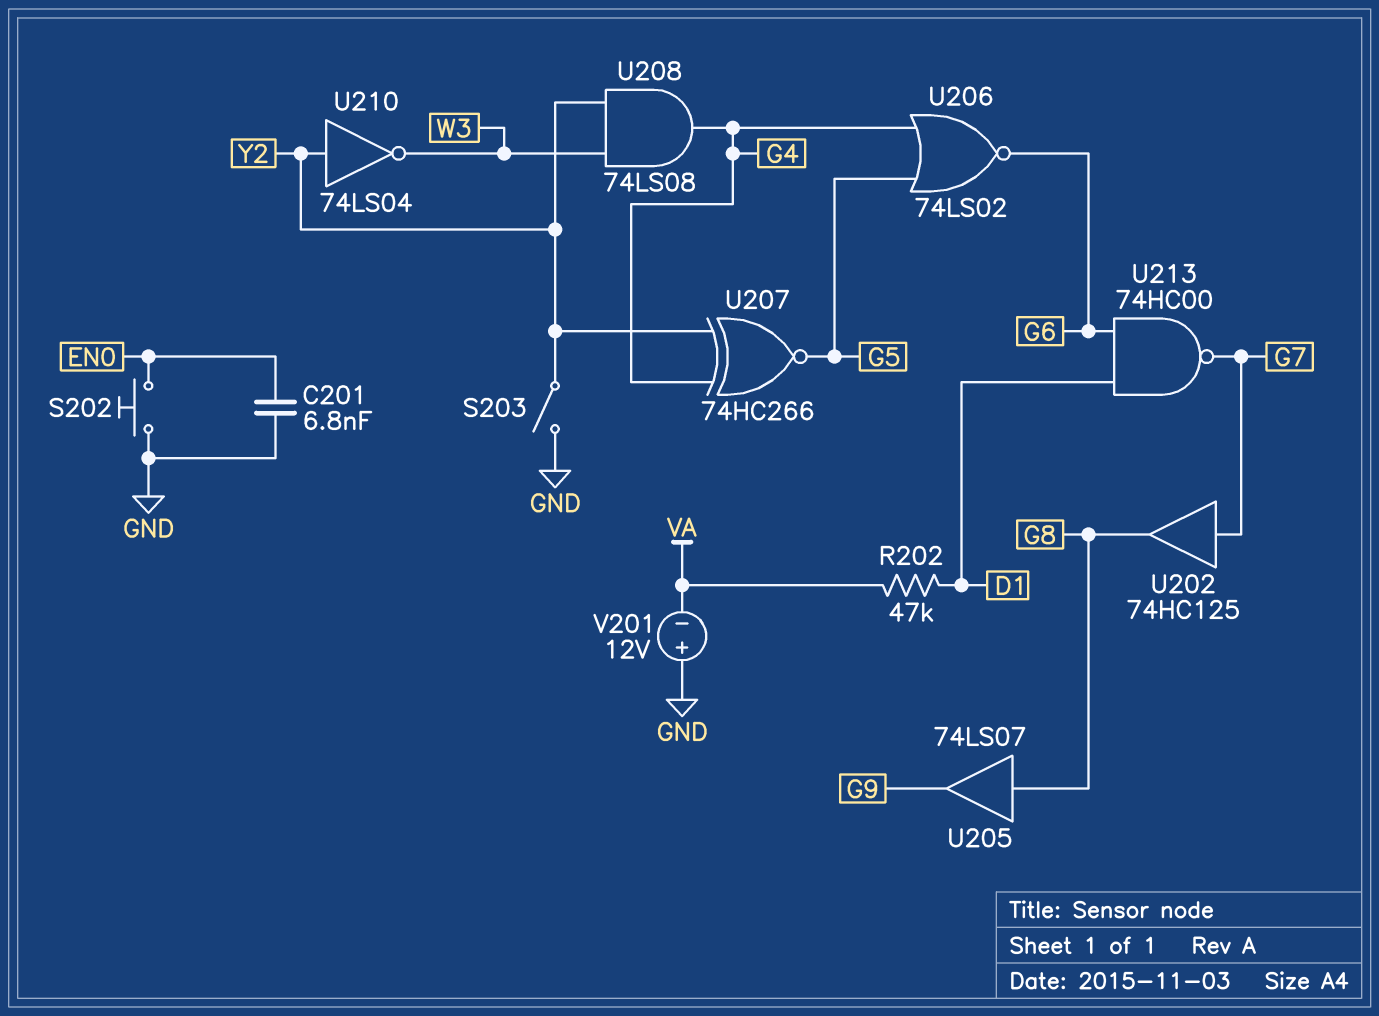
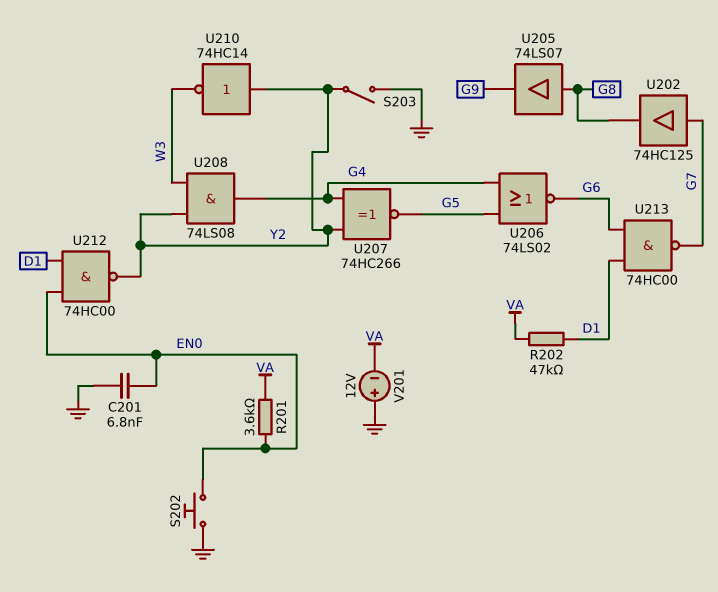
R201: none -> 3.6k (EN0, VA)
U210: NOT 74LS04 (in Y2, out W3) -> NOT 74HC14 (in Y2, out W3)
U212: none -> NAND 74HC00 (in D1, in EN0, out Y2)

